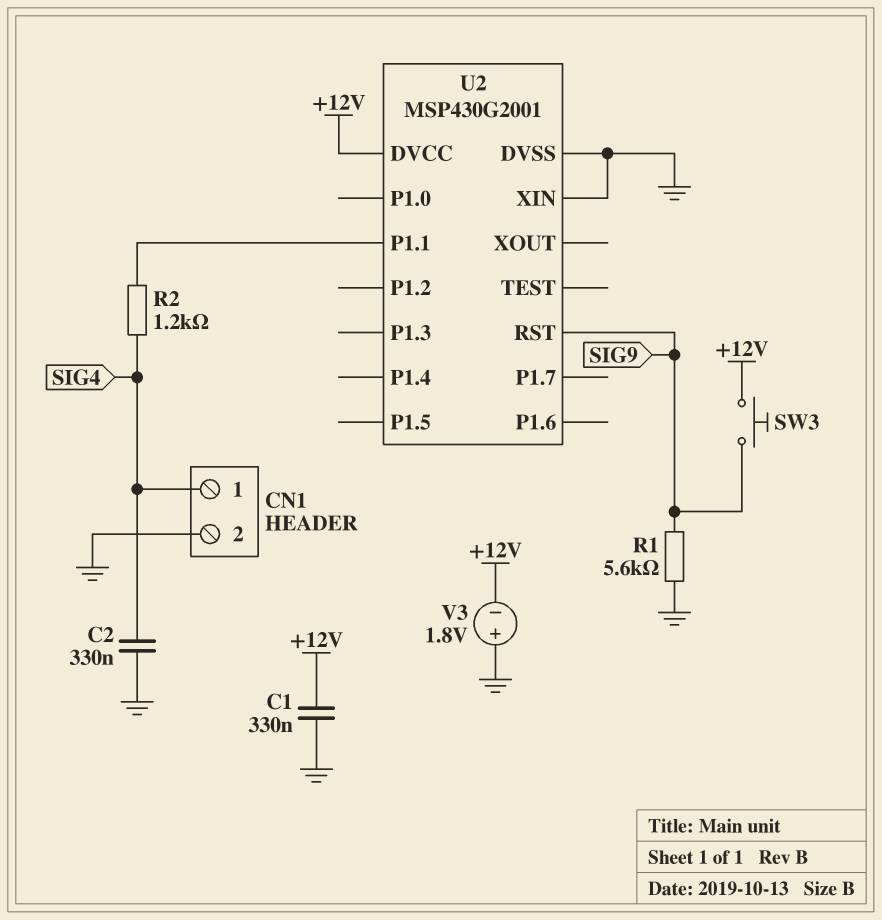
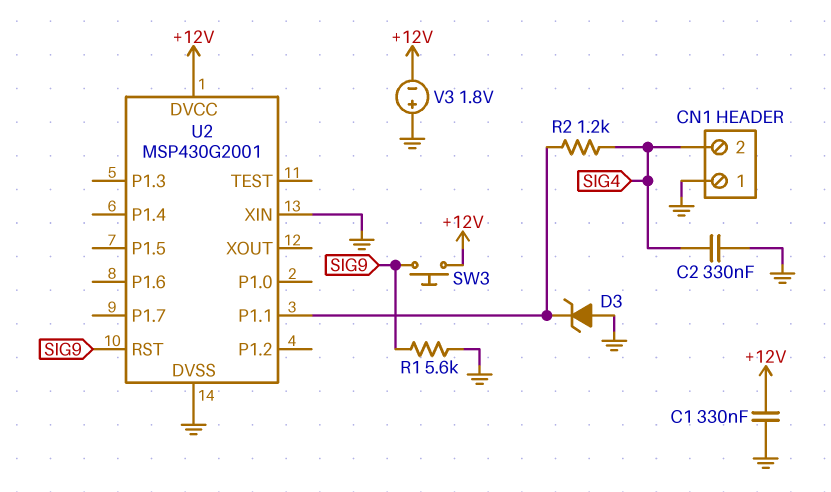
CN1 pin 1: SIG4 -> GND
CN1 pin 2: GND -> SIG4
D3: none -> zener (A GND, K U2/P1.1)

